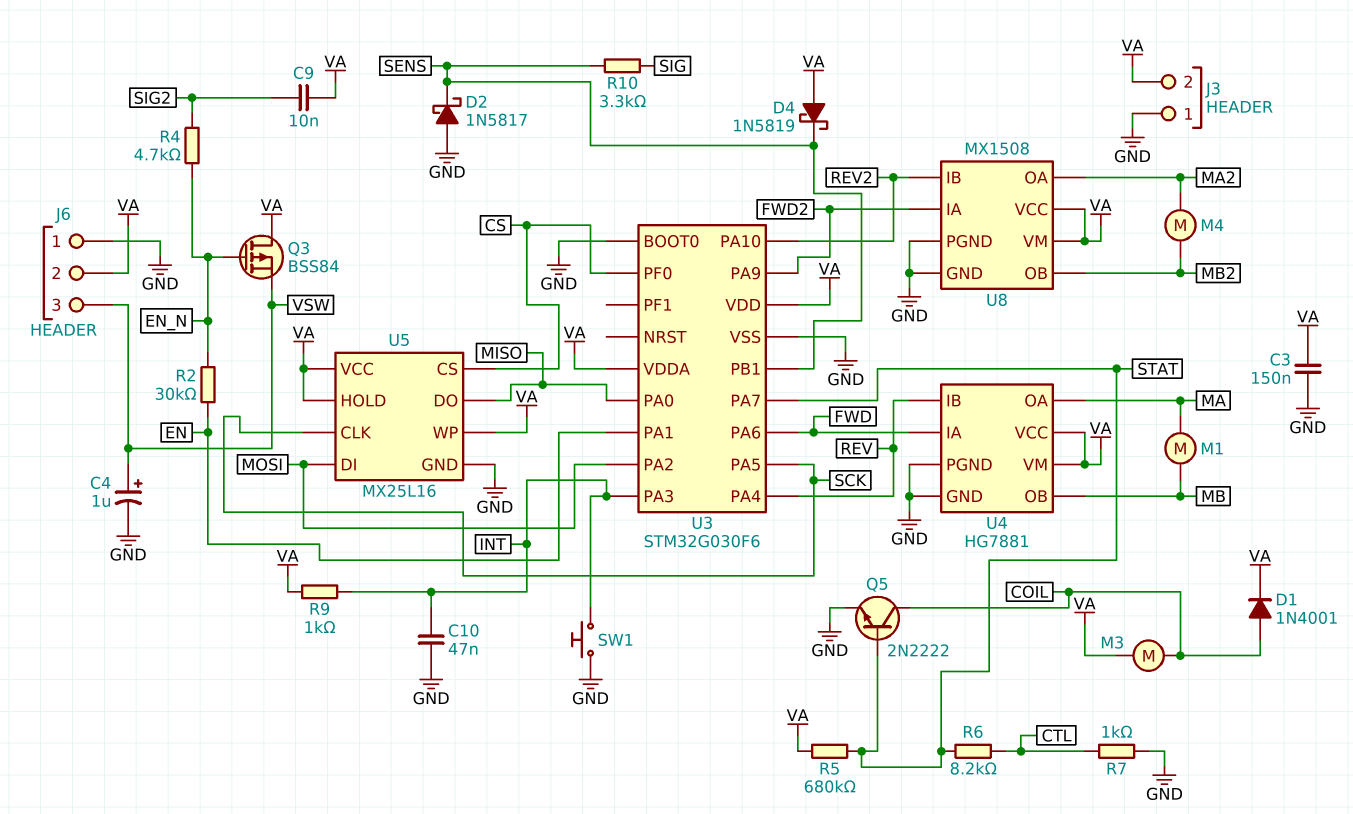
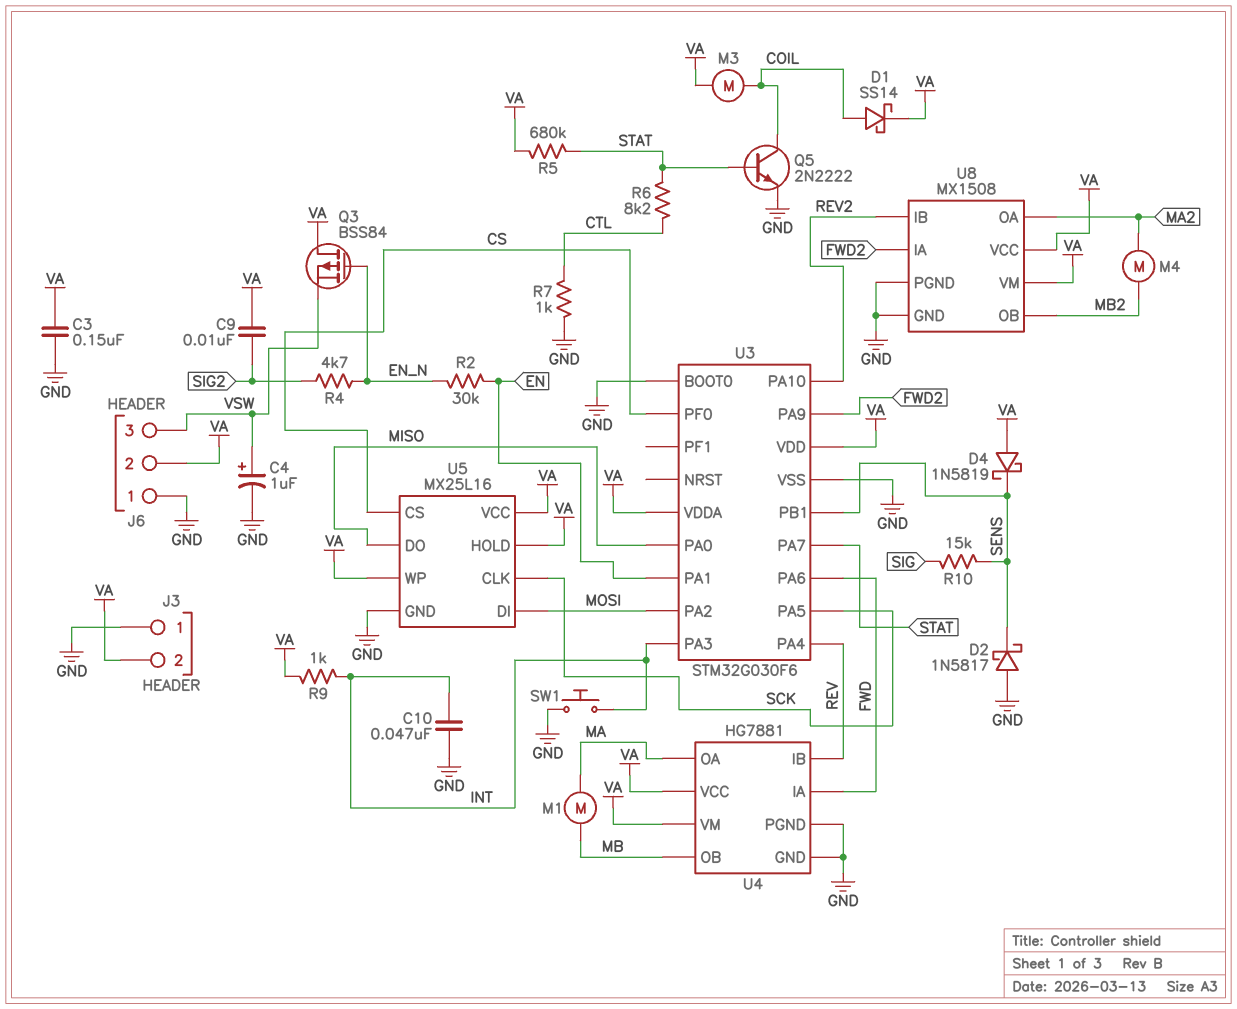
D1: diode 1N4001 (A COIL, K VA) -> schottky SS14 (A COIL, K VA)
R10: 3.3k (SENS, SIG) -> 15k (SENS, SIG)

